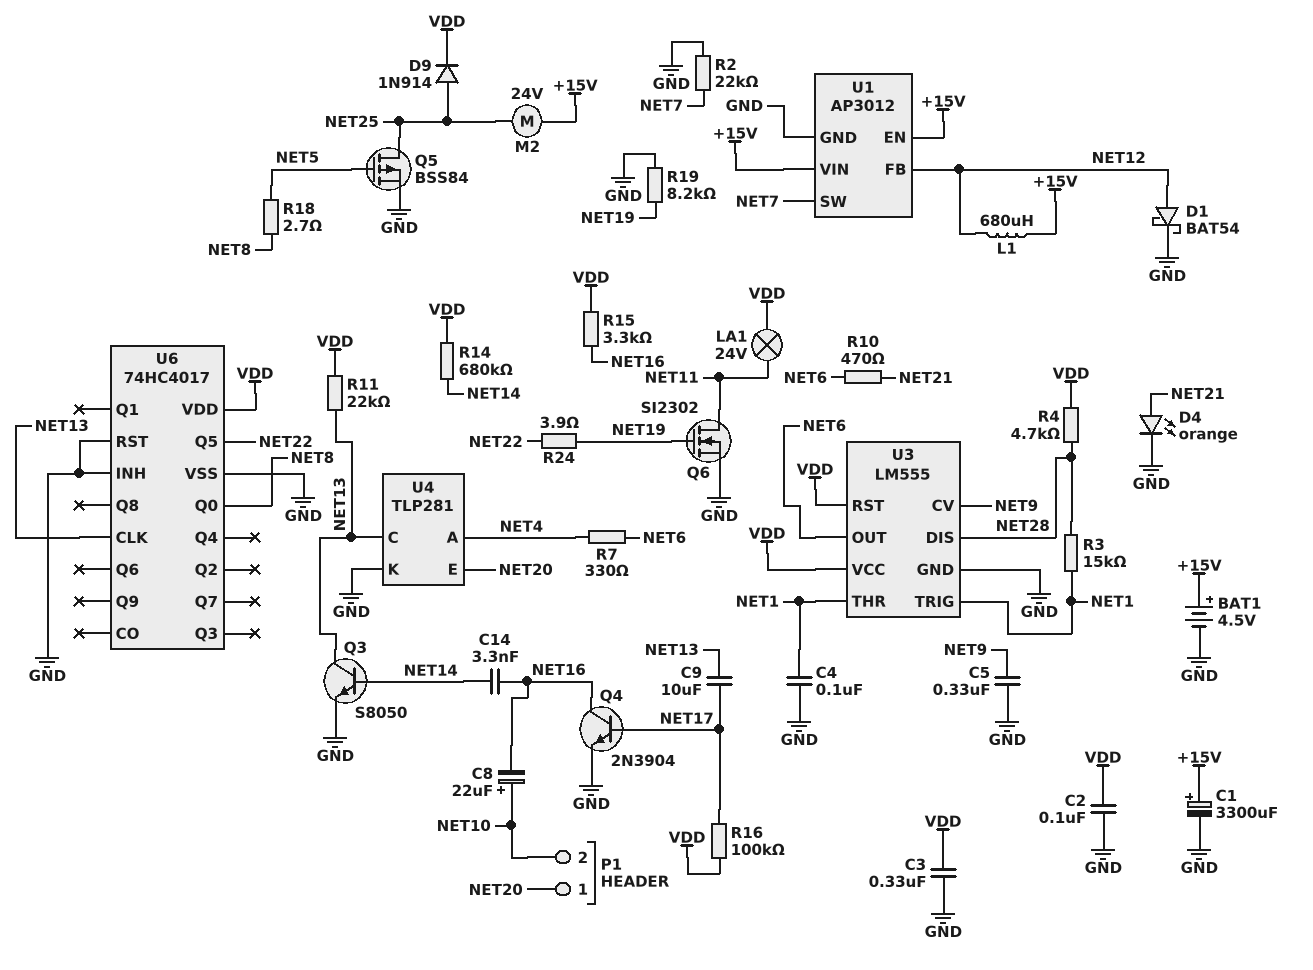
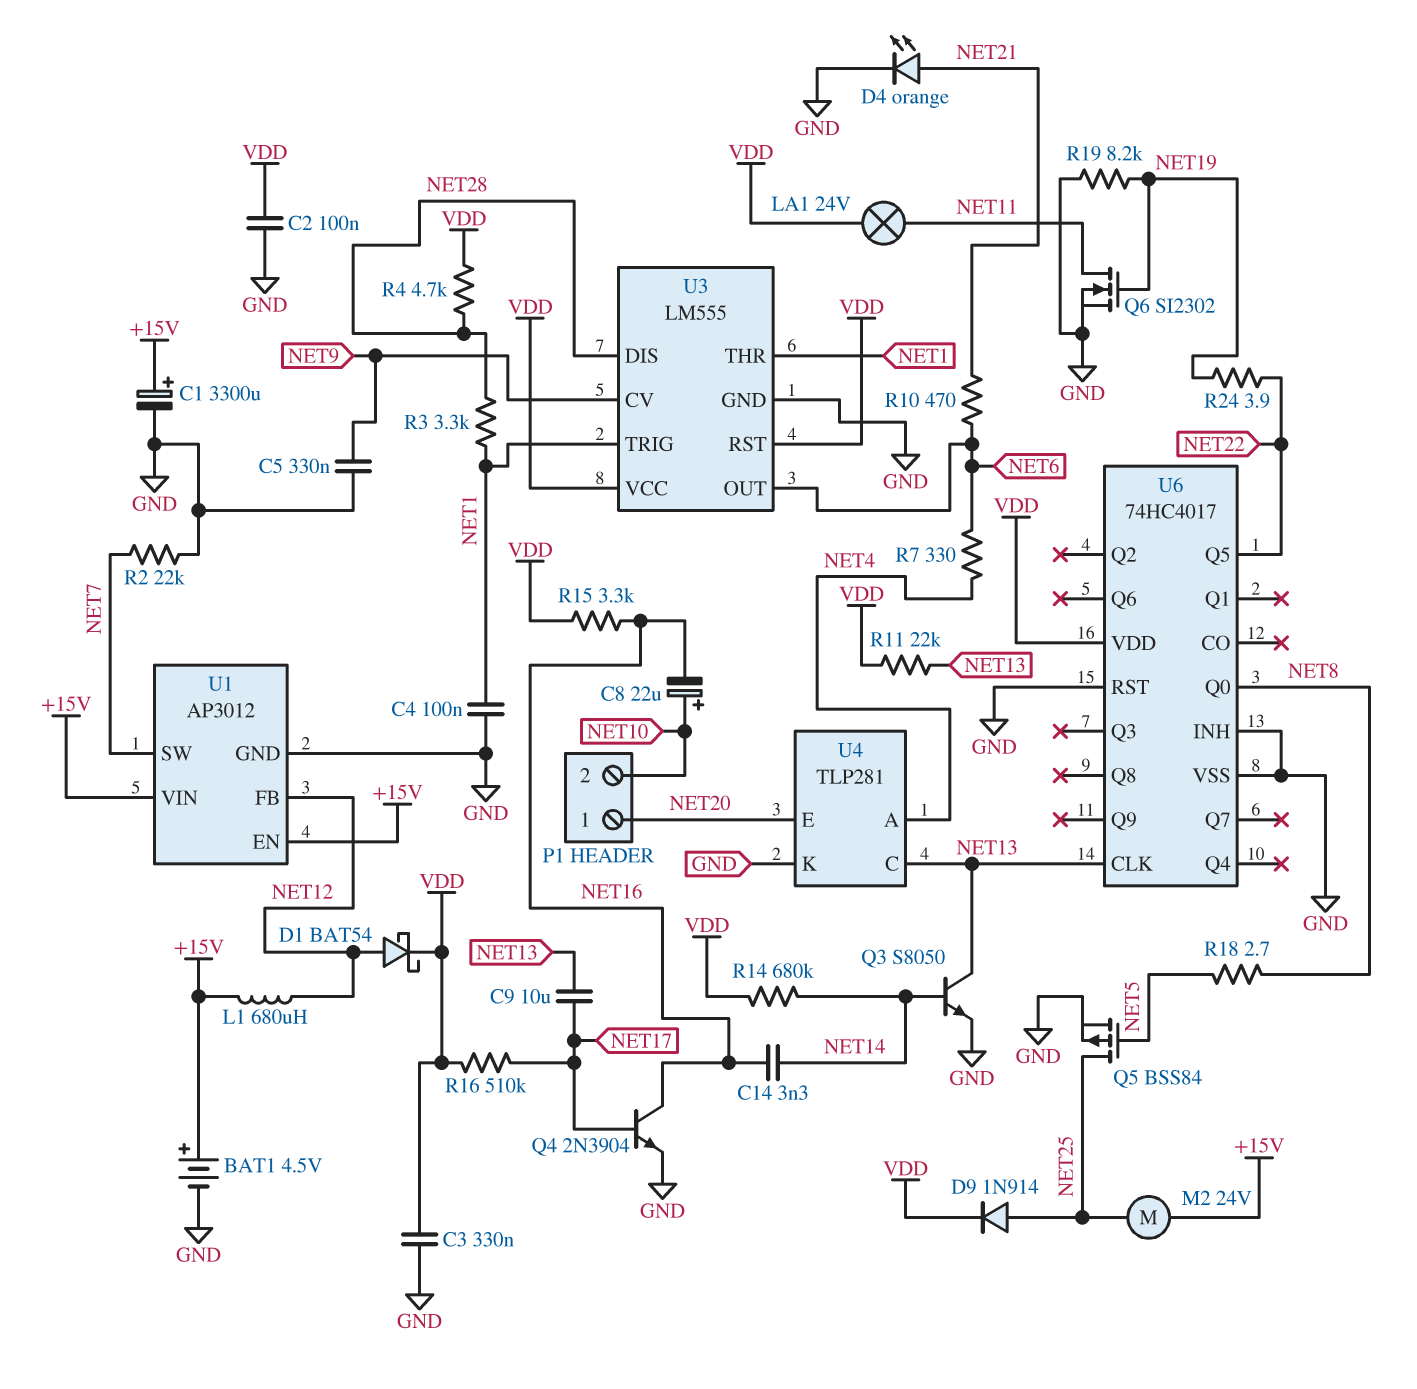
D1: schottky BAT54 (A NET12, K GND) -> schottky BAT54 (A NET12, K VDD)
R3: 15k (NET1, NET28) -> 3.3k (NET1, NET28)
R16: 100k (NET17, VDD) -> 510k (NET17, VDD)

